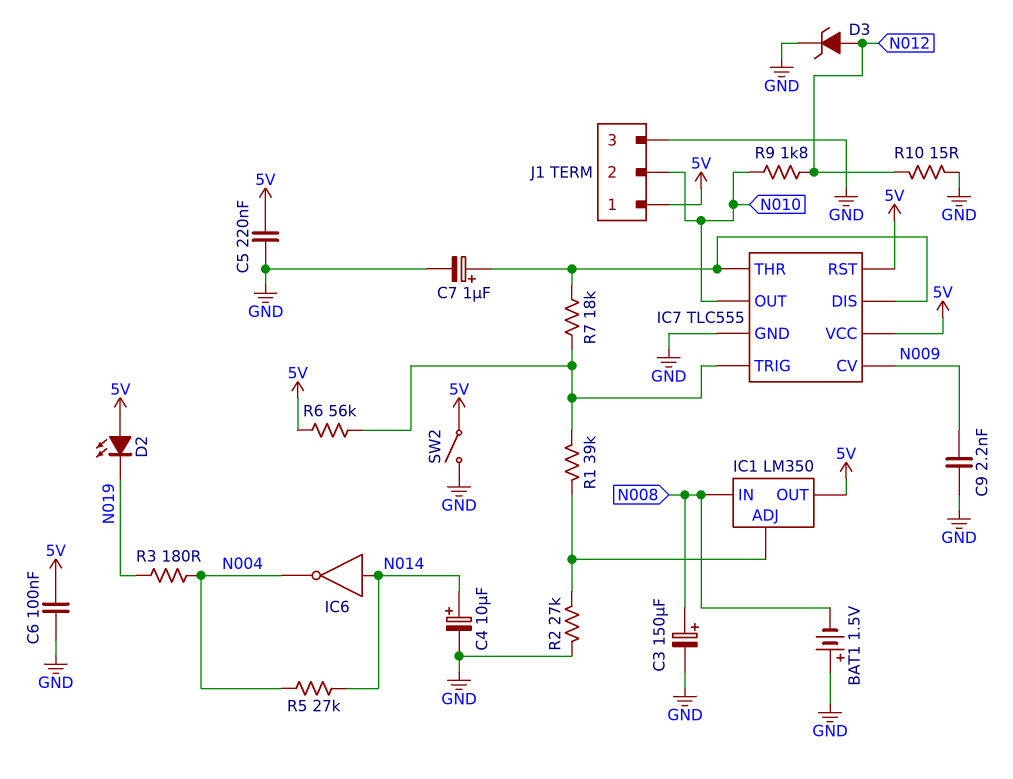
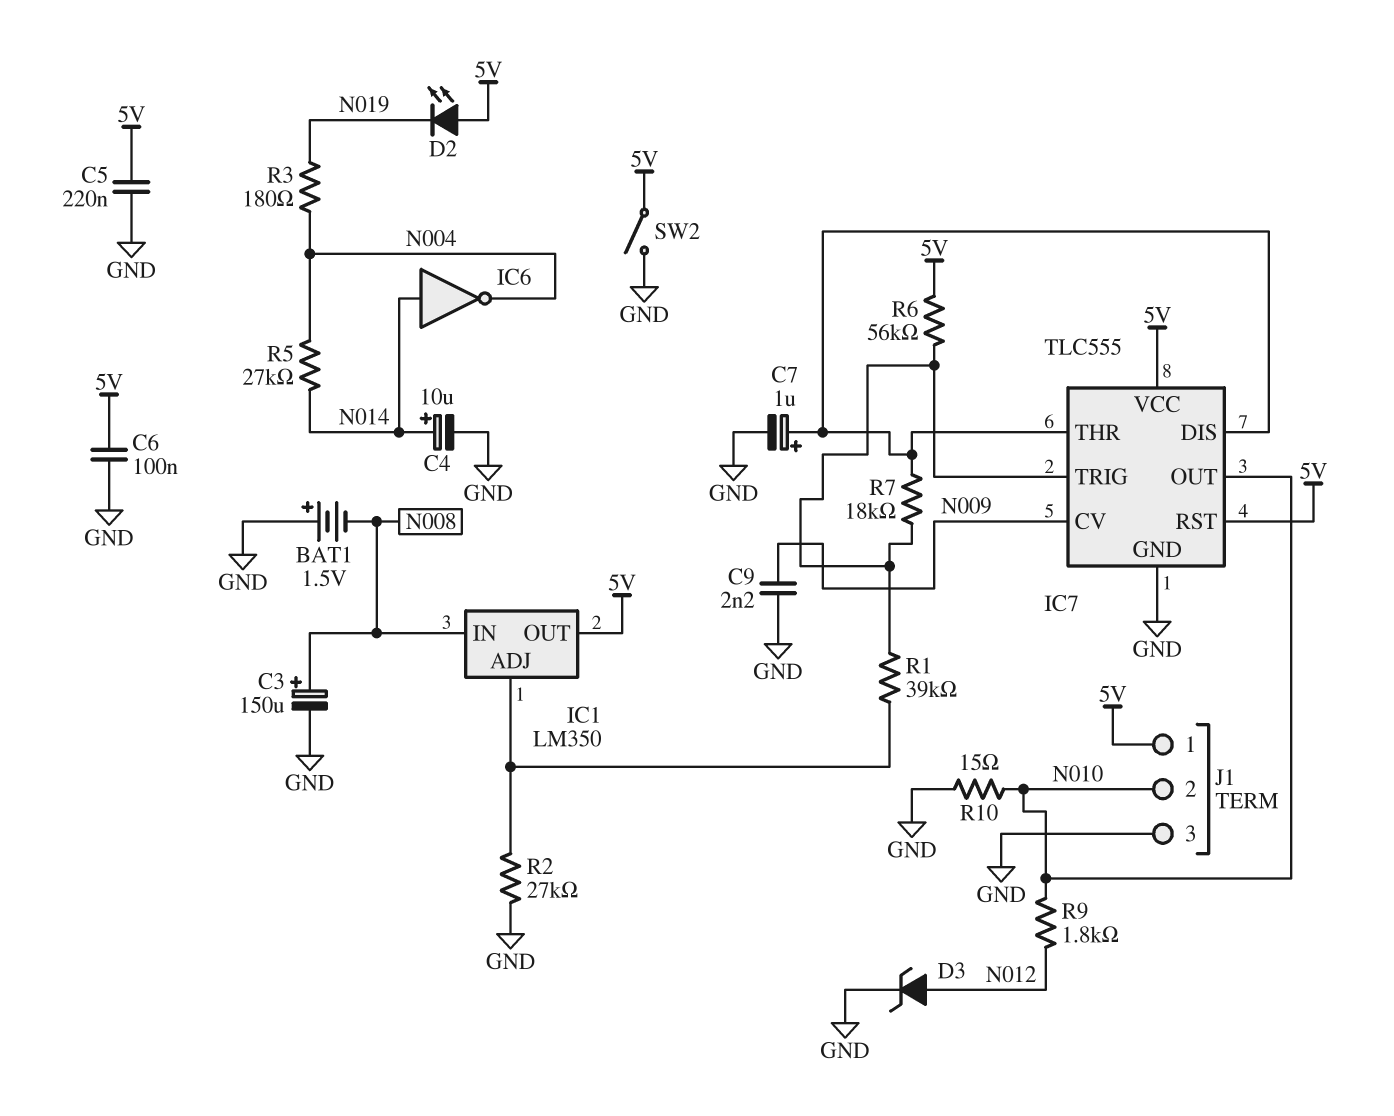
R10: 15 (GND, N012) -> 15 (GND, N010)

